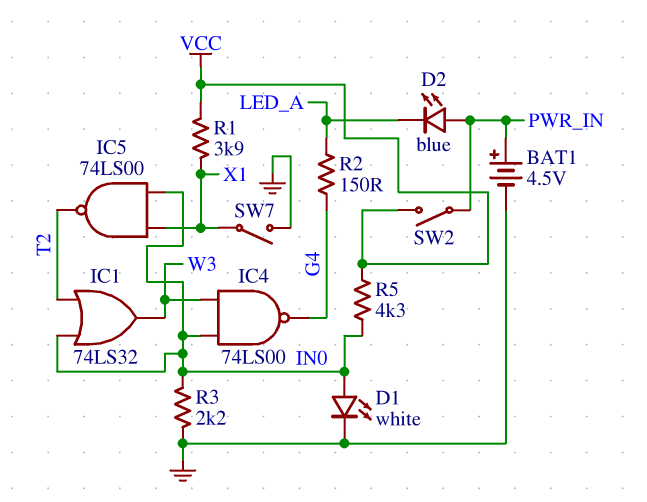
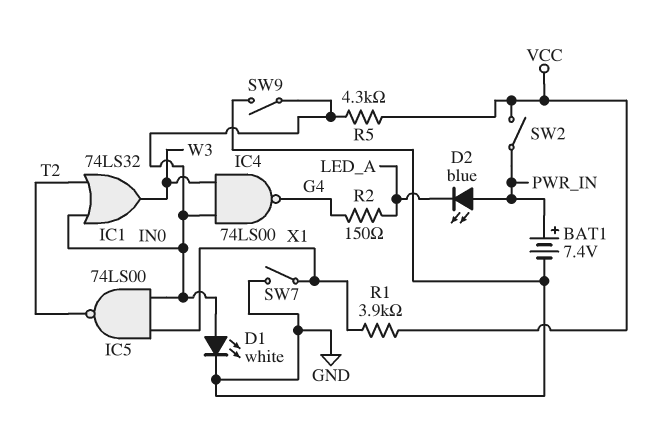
BAT1: 4.5V (plus PWR_IN, minus GND) -> 7.4V (plus PWR_IN, minus GND)
R3: 2.2k (GND, IN0) -> none
SW9: none -> switch (GND, IN0)

